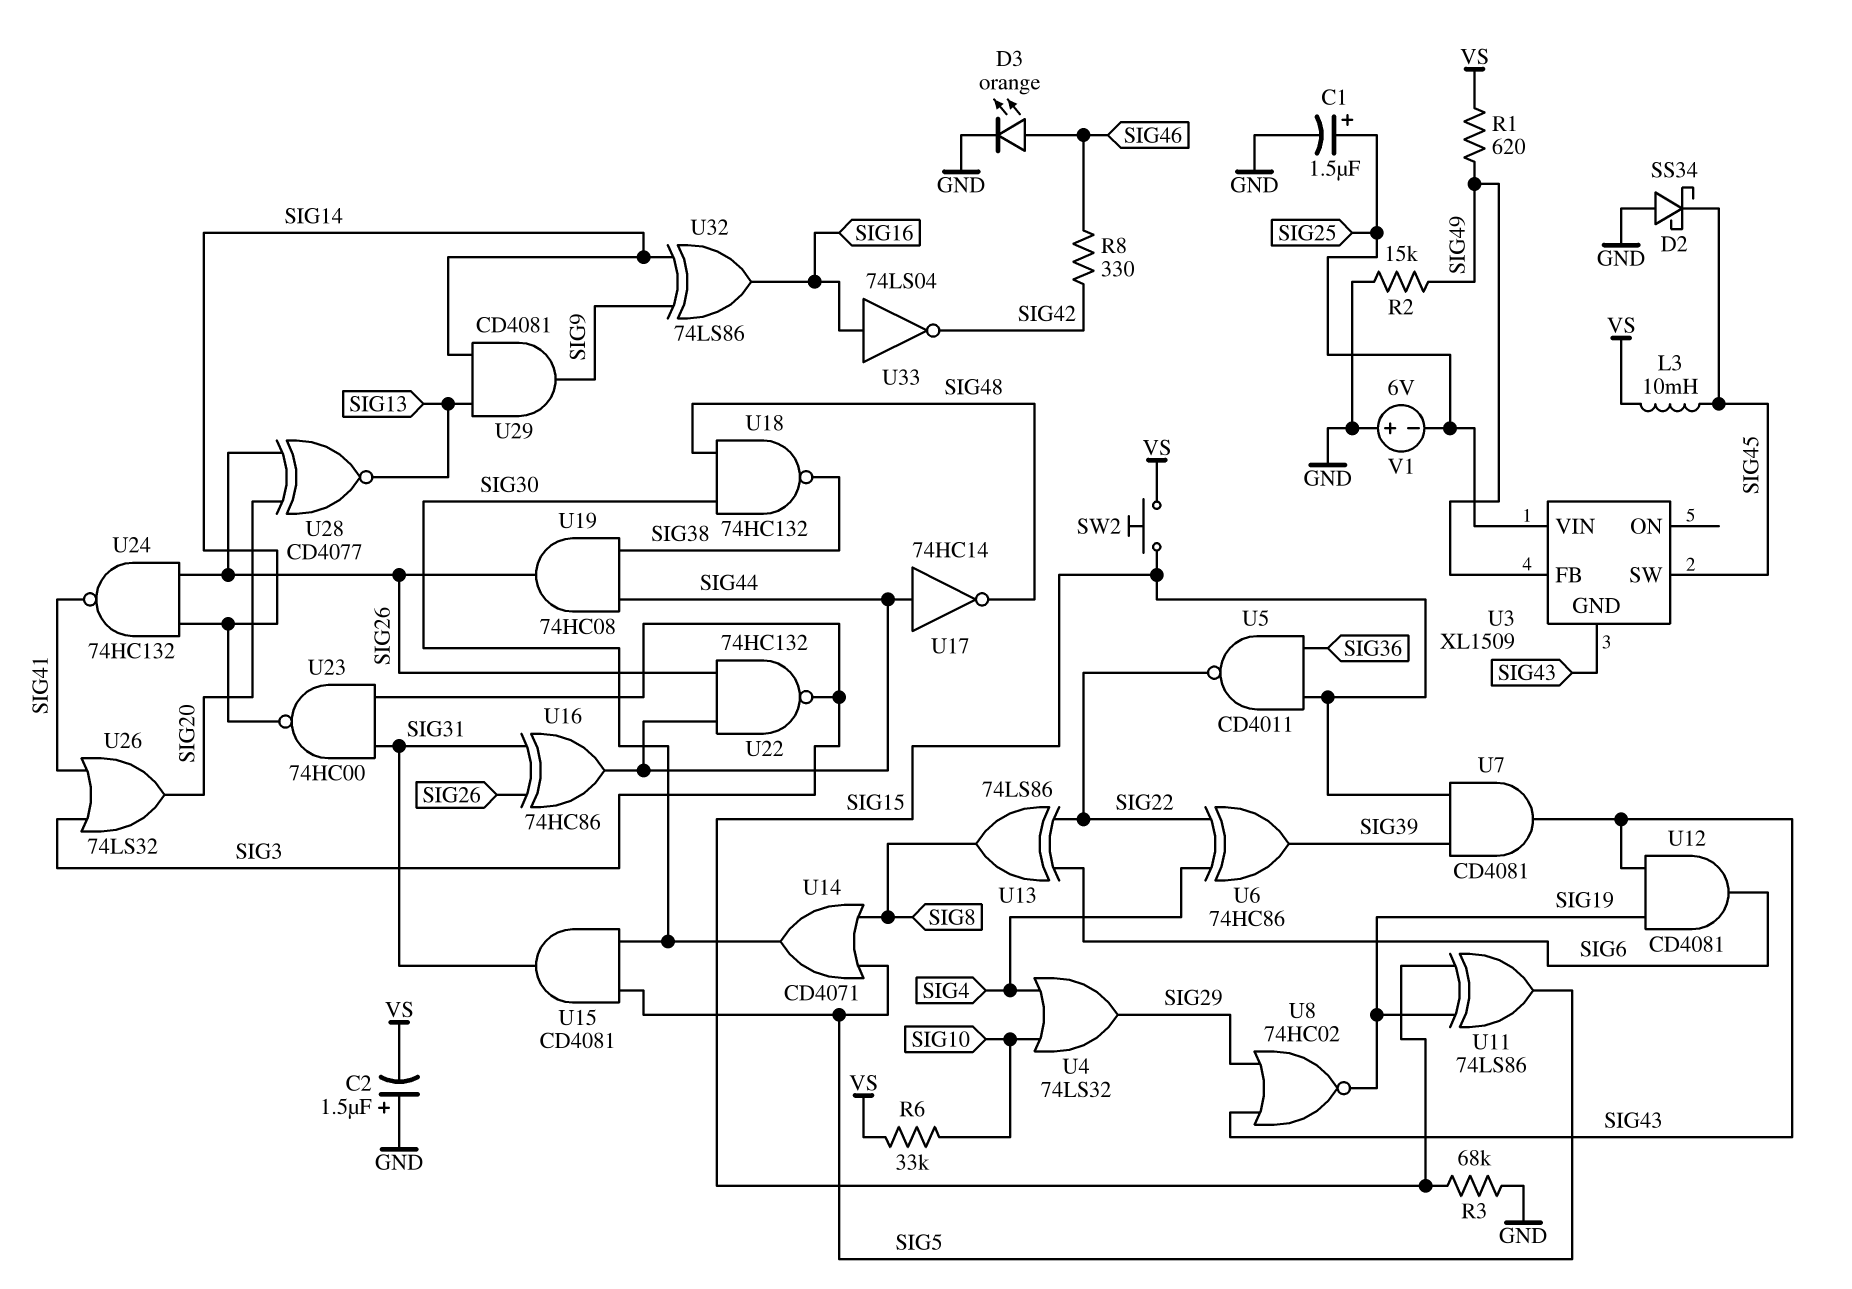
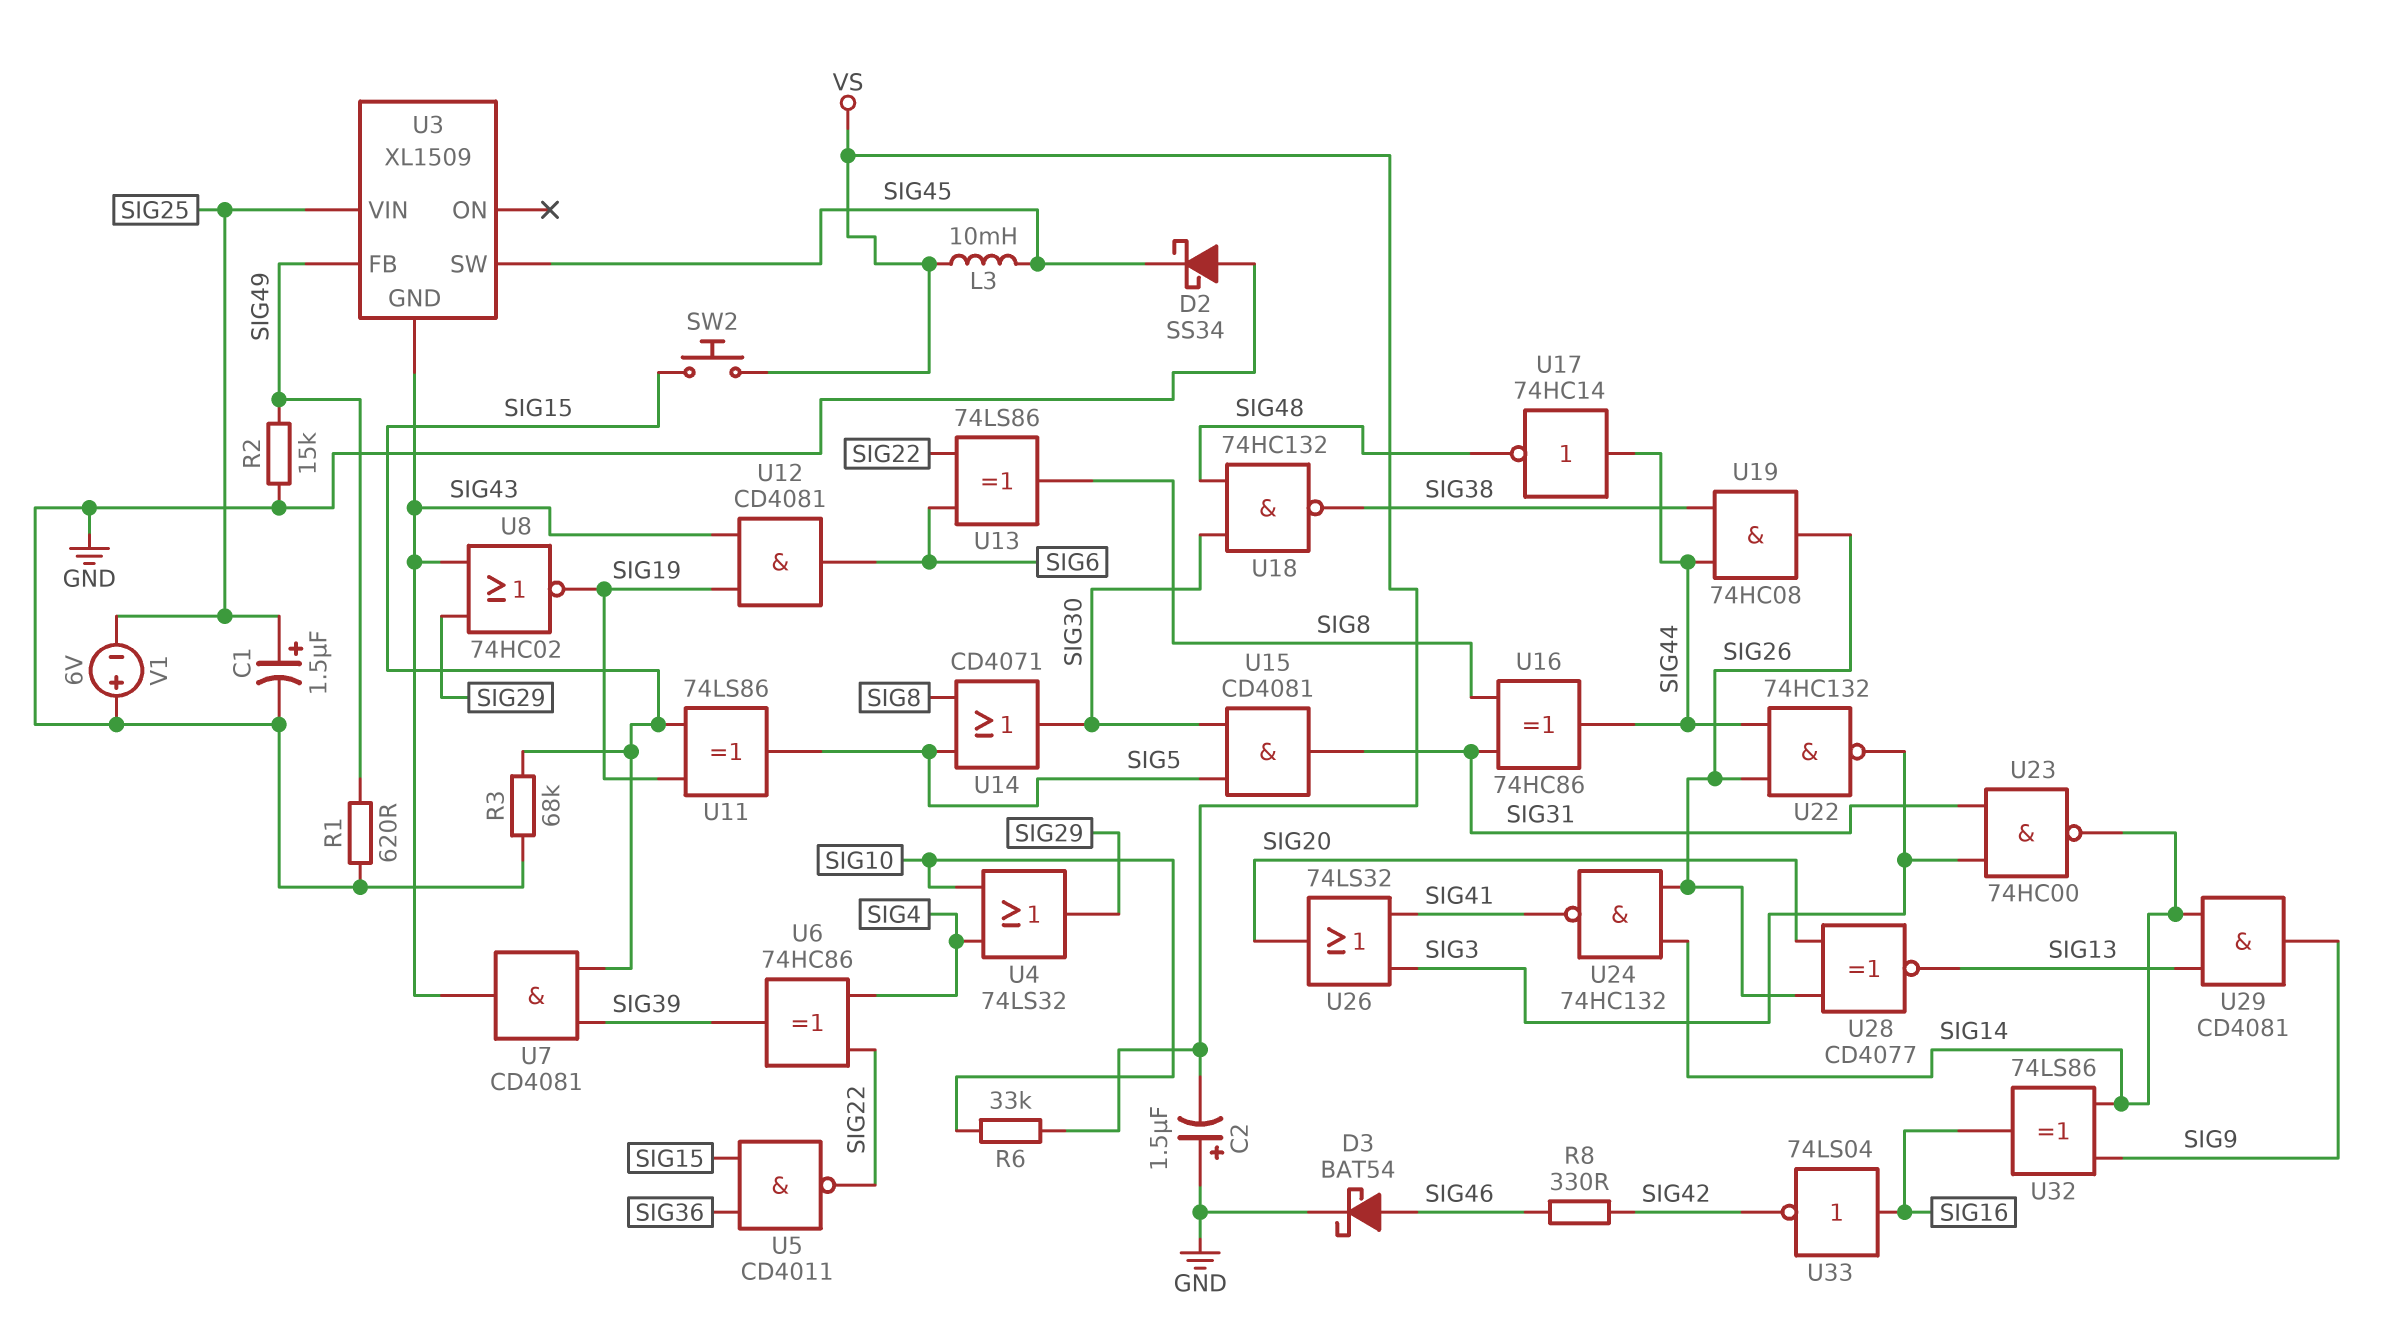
D3: LED orange (A SIG46, K GND) -> schottky BAT54 (A SIG46, K GND)
R1: 620 (SIG49, VS) -> 620 (GND, SIG49)
U16: XOR 74HC86 (in SIG26, in SIG31, out SIG44) -> XOR 74HC86 (in SIG8, in SIG31, out SIG44)

